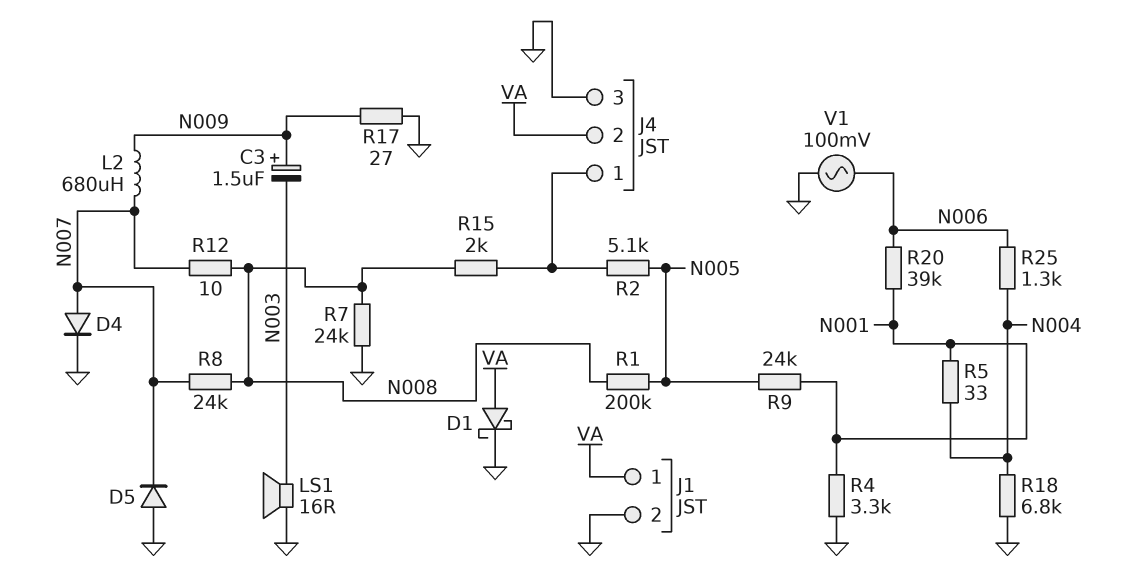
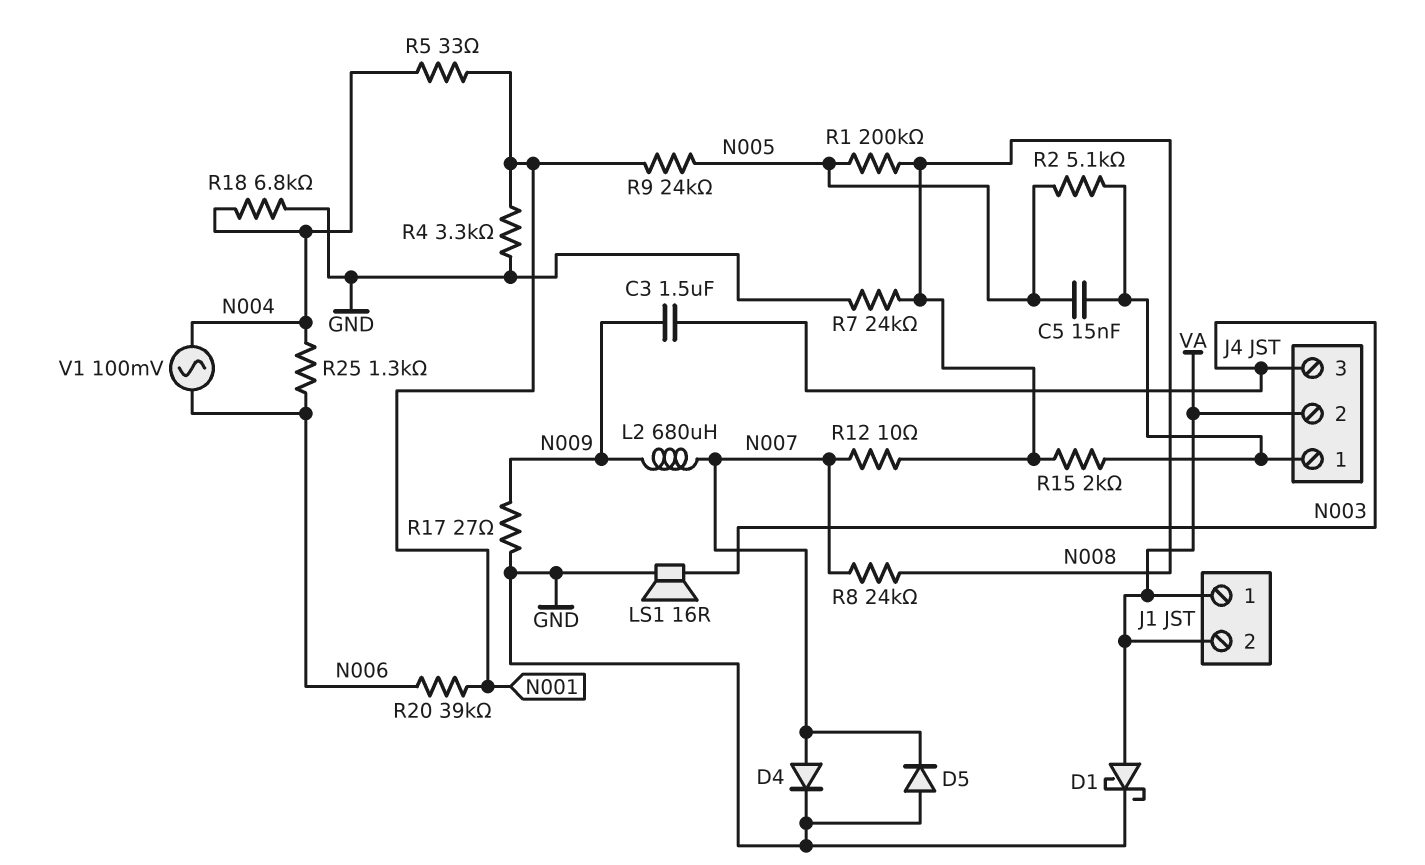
C3: 1.5uF (plus N009, minus N003) -> 1.5uF (N003, N009)
C5: none -> 15nF (J4/1, N005)
J1 pin 2: GND -> VA
J4 pin 3: GND -> N003
V1: AC 100mV (GND, N006) -> AC 100mV (N004, N006)

